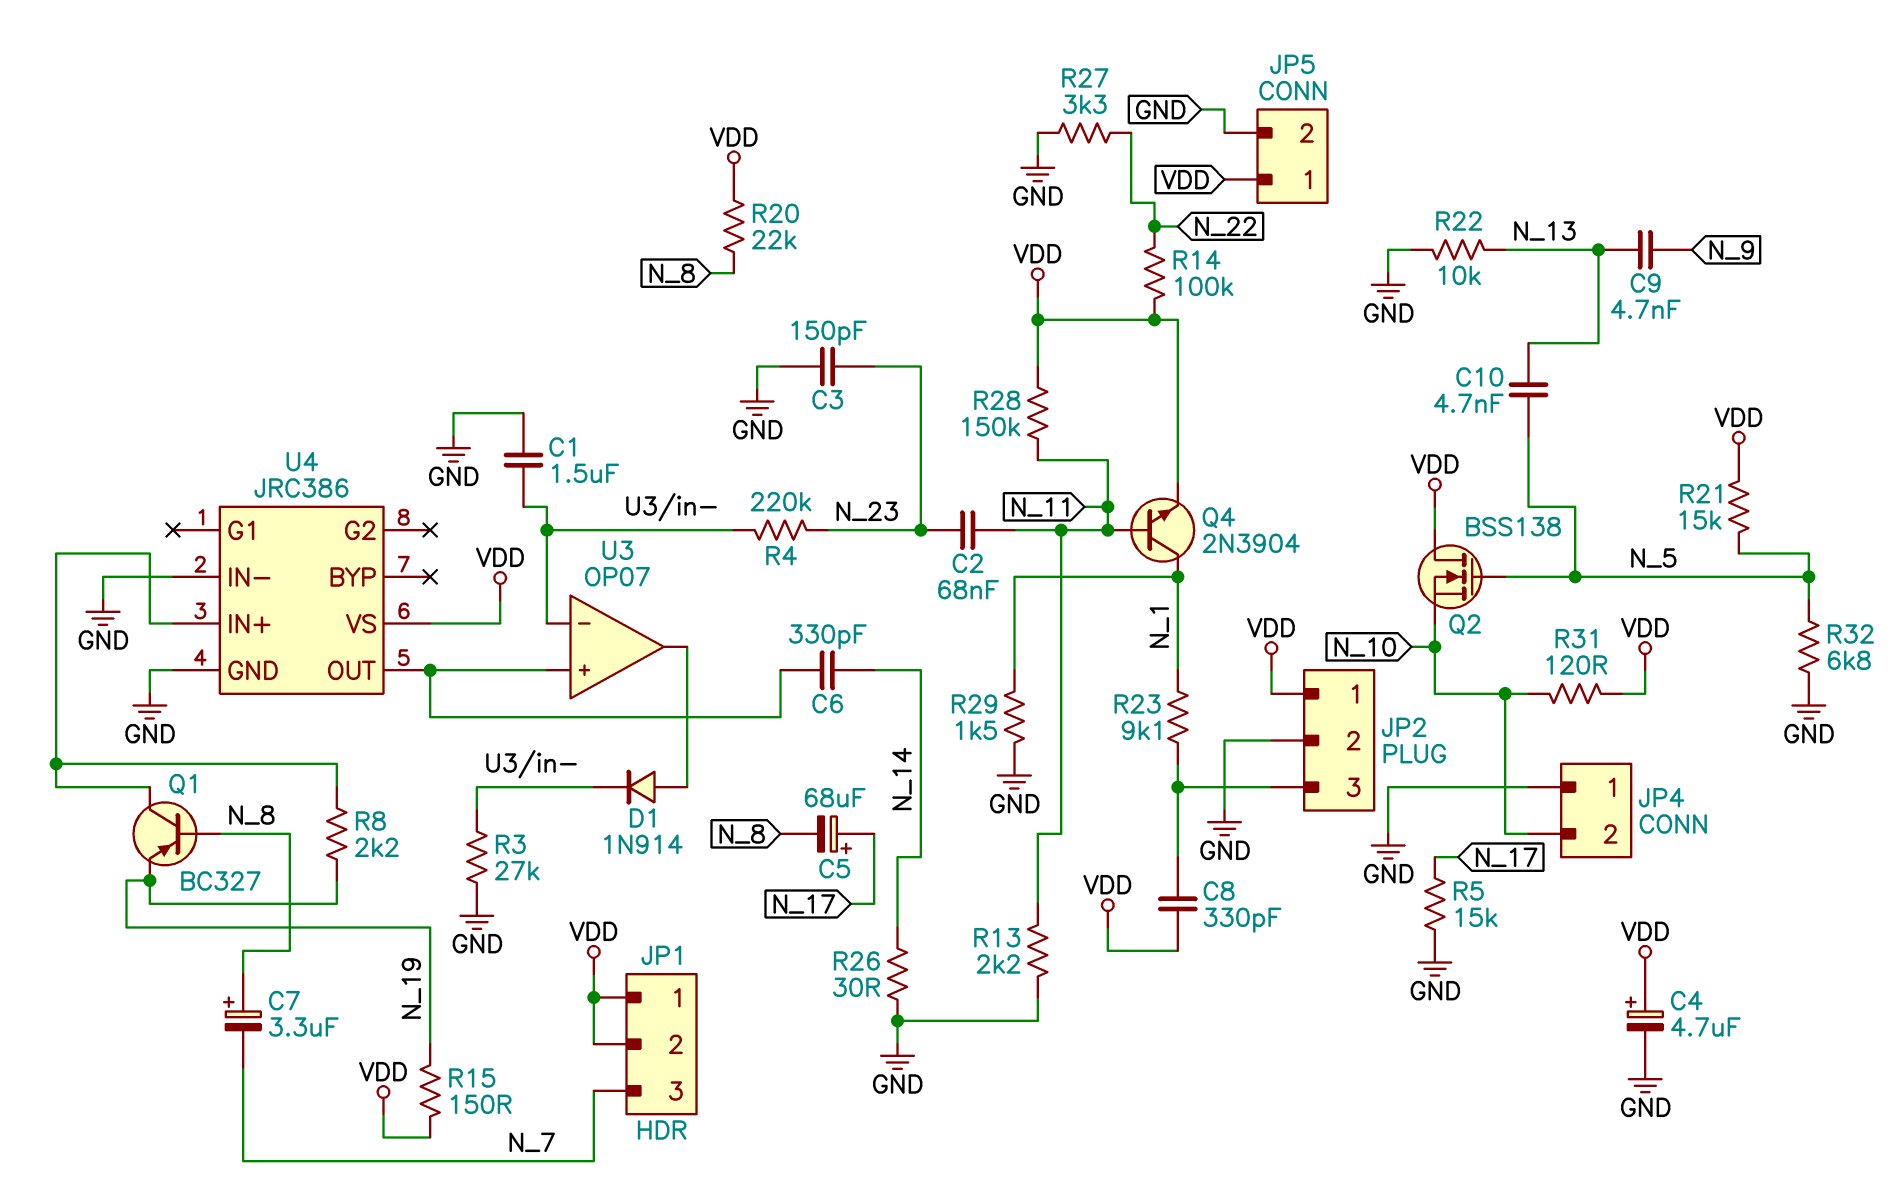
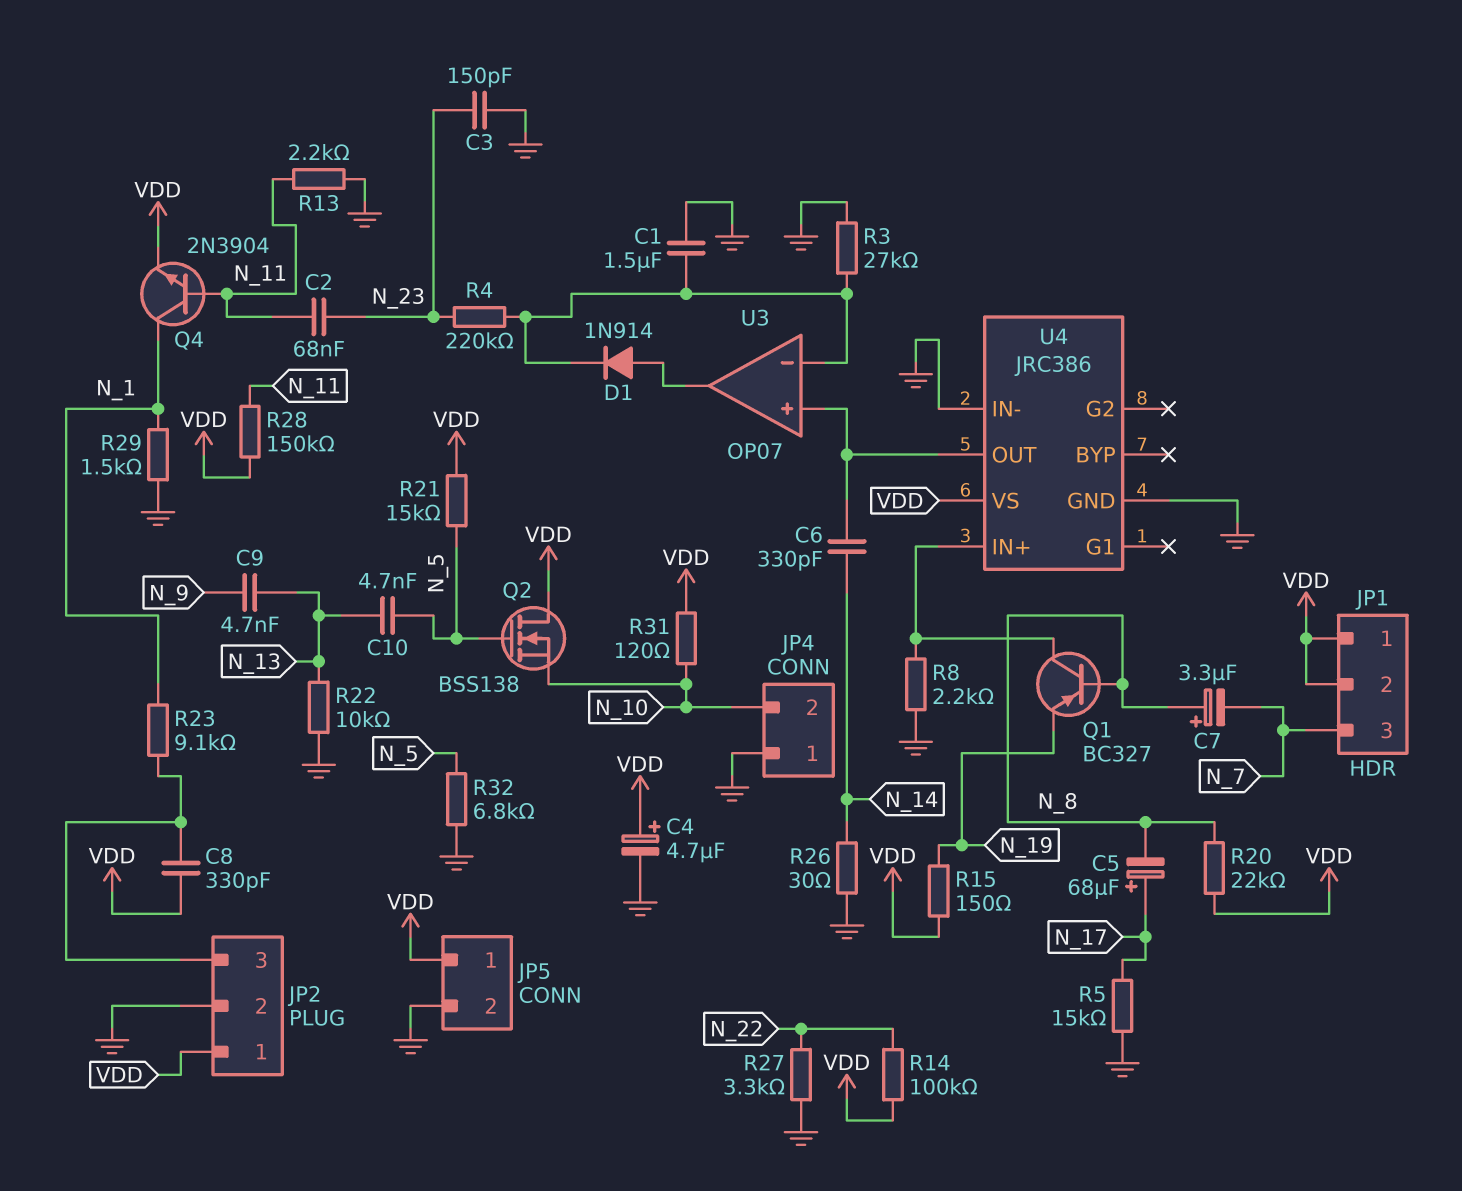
R8: 2.2k (N_19, U4/IN+) -> 2.2k (GND, U4/IN+)

